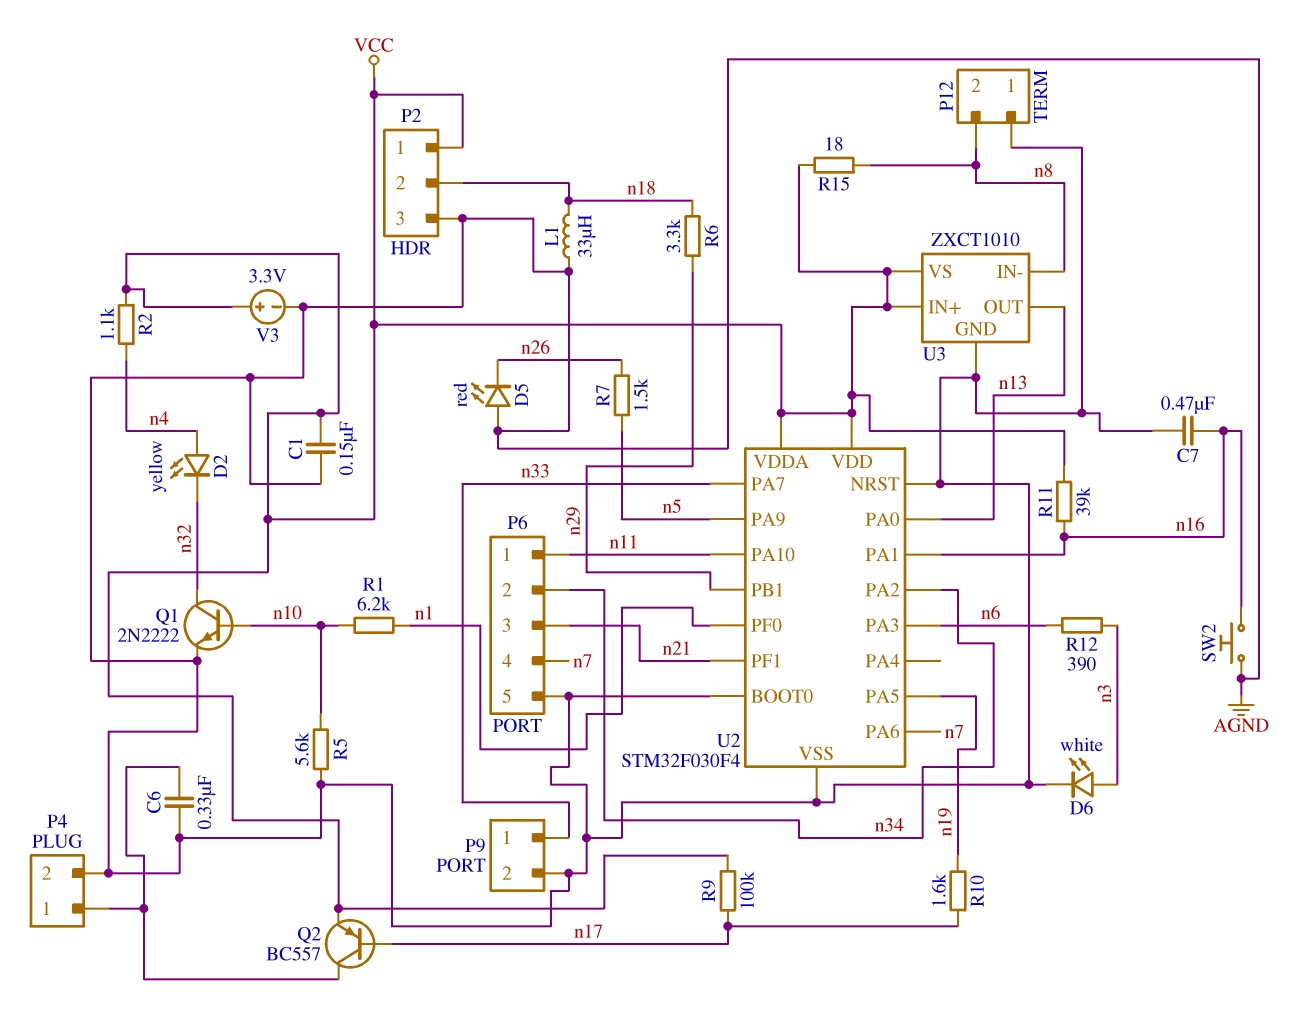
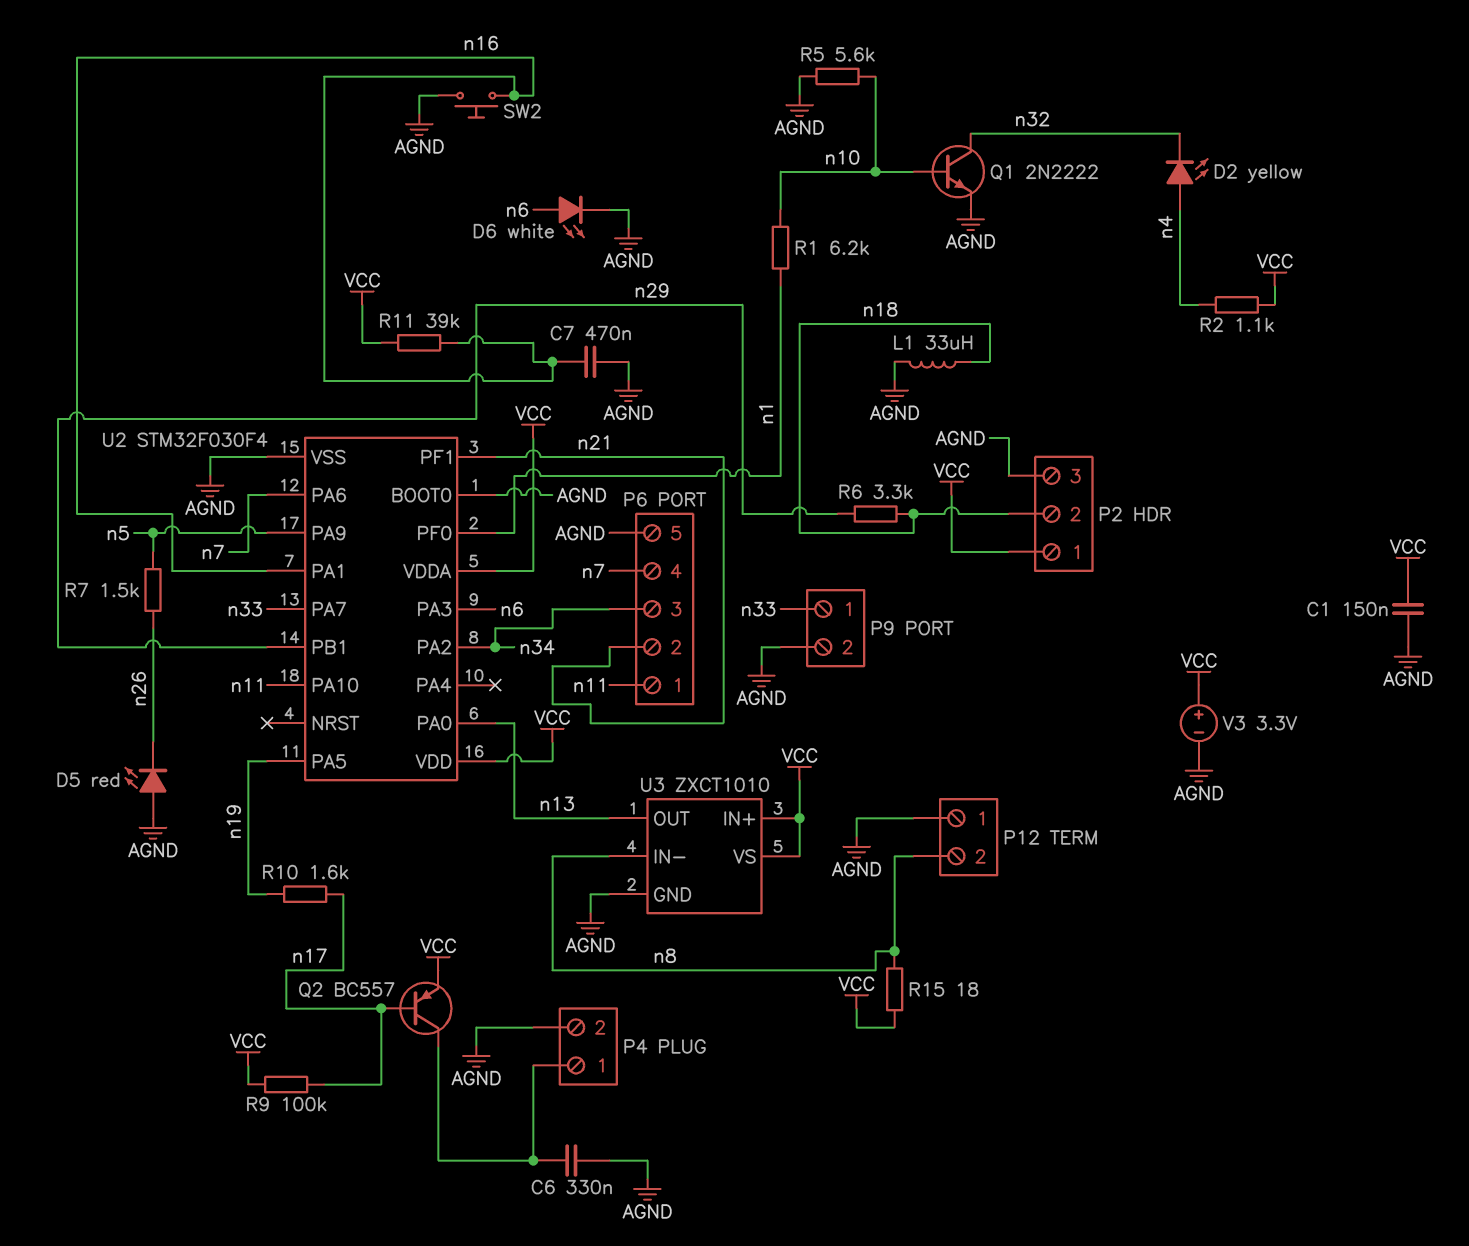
D6: LED white (A n3, K AGND) -> LED white (A n6, K AGND)
P6 pin 2: n34 -> n21
P6 pin 3: n21 -> n34
R12: 390 (n3, n6) -> none
U2 pin NRST: AGND -> none

